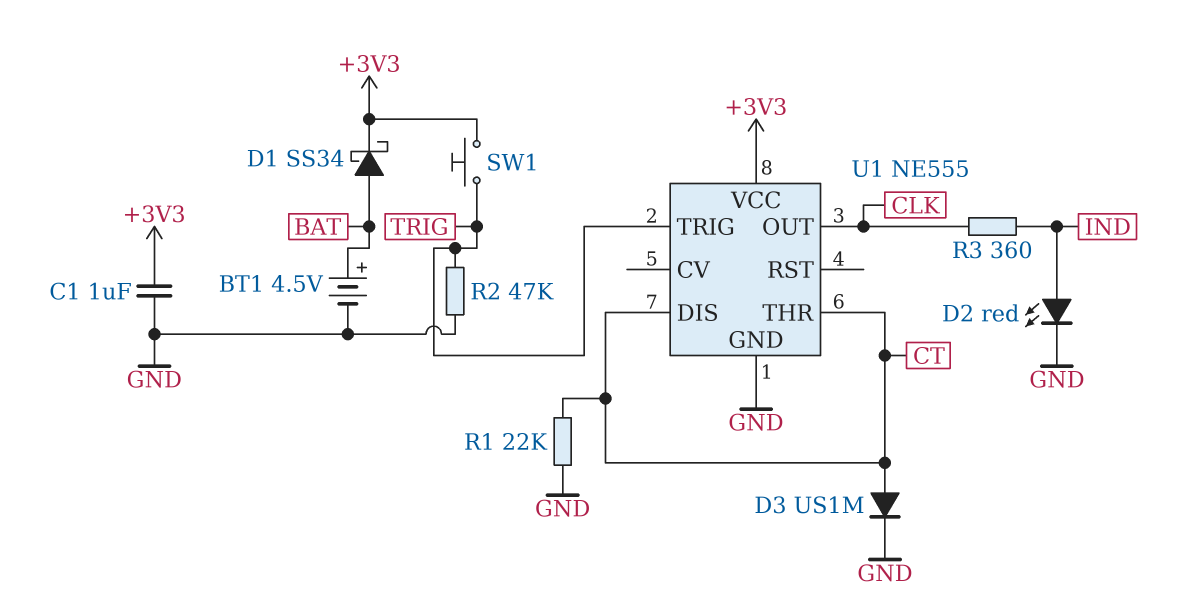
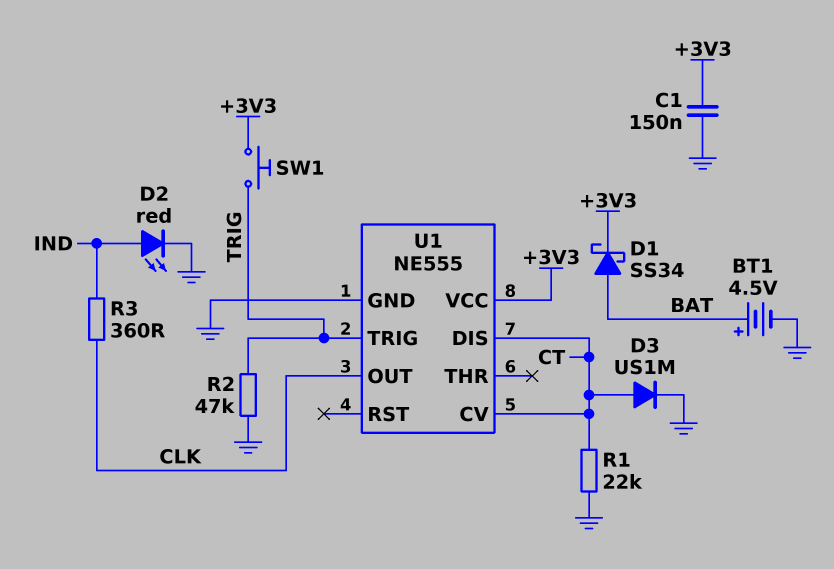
C1: 1uF (+3V3, GND) -> 150nF (+3V3, GND)
U1 pin CV: none -> CT
U1 pin THR: CT -> none

